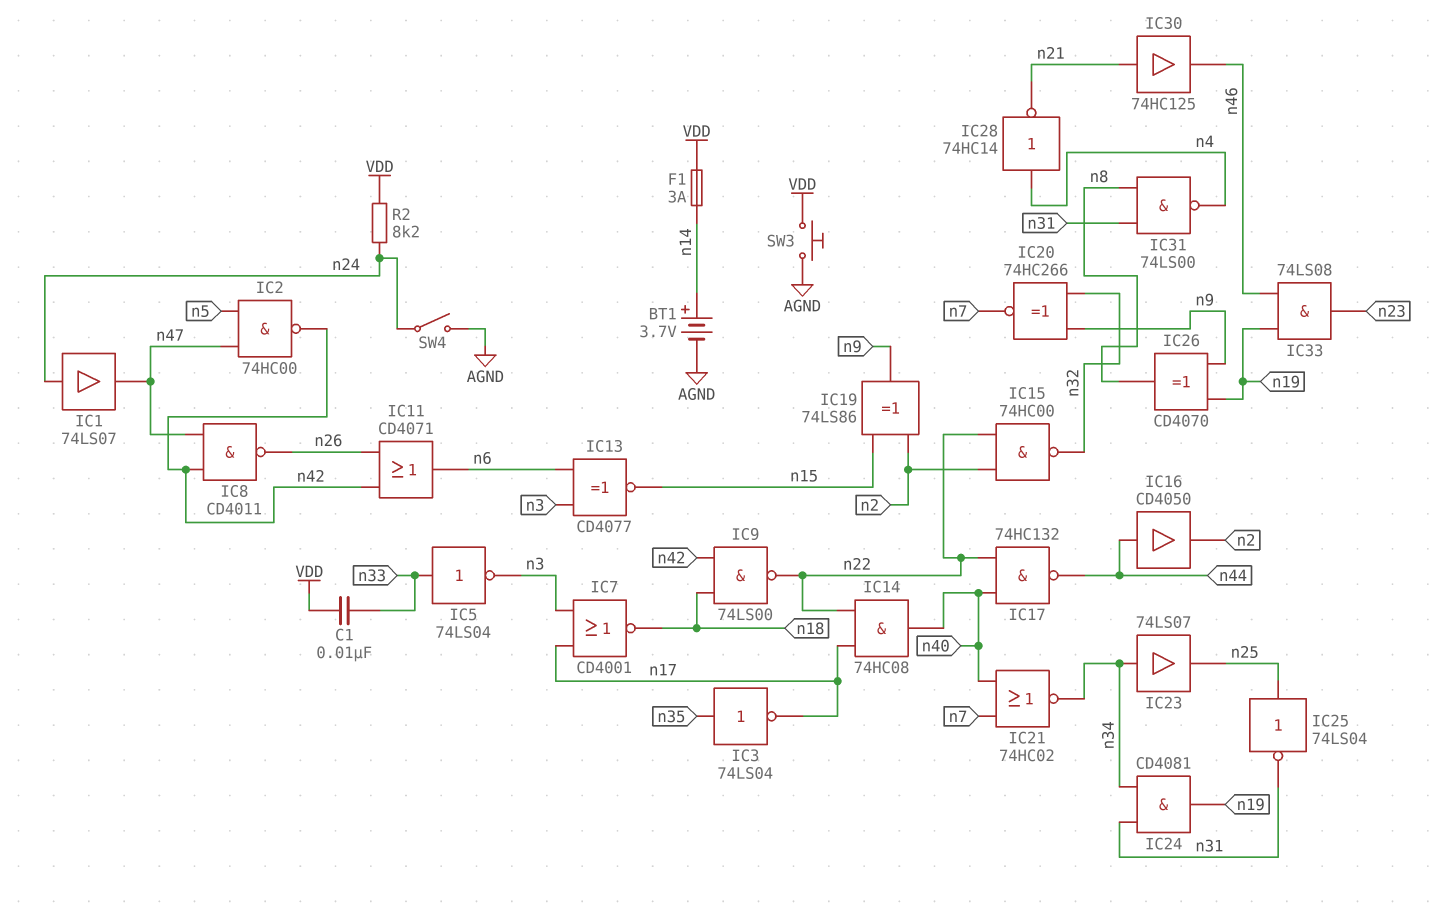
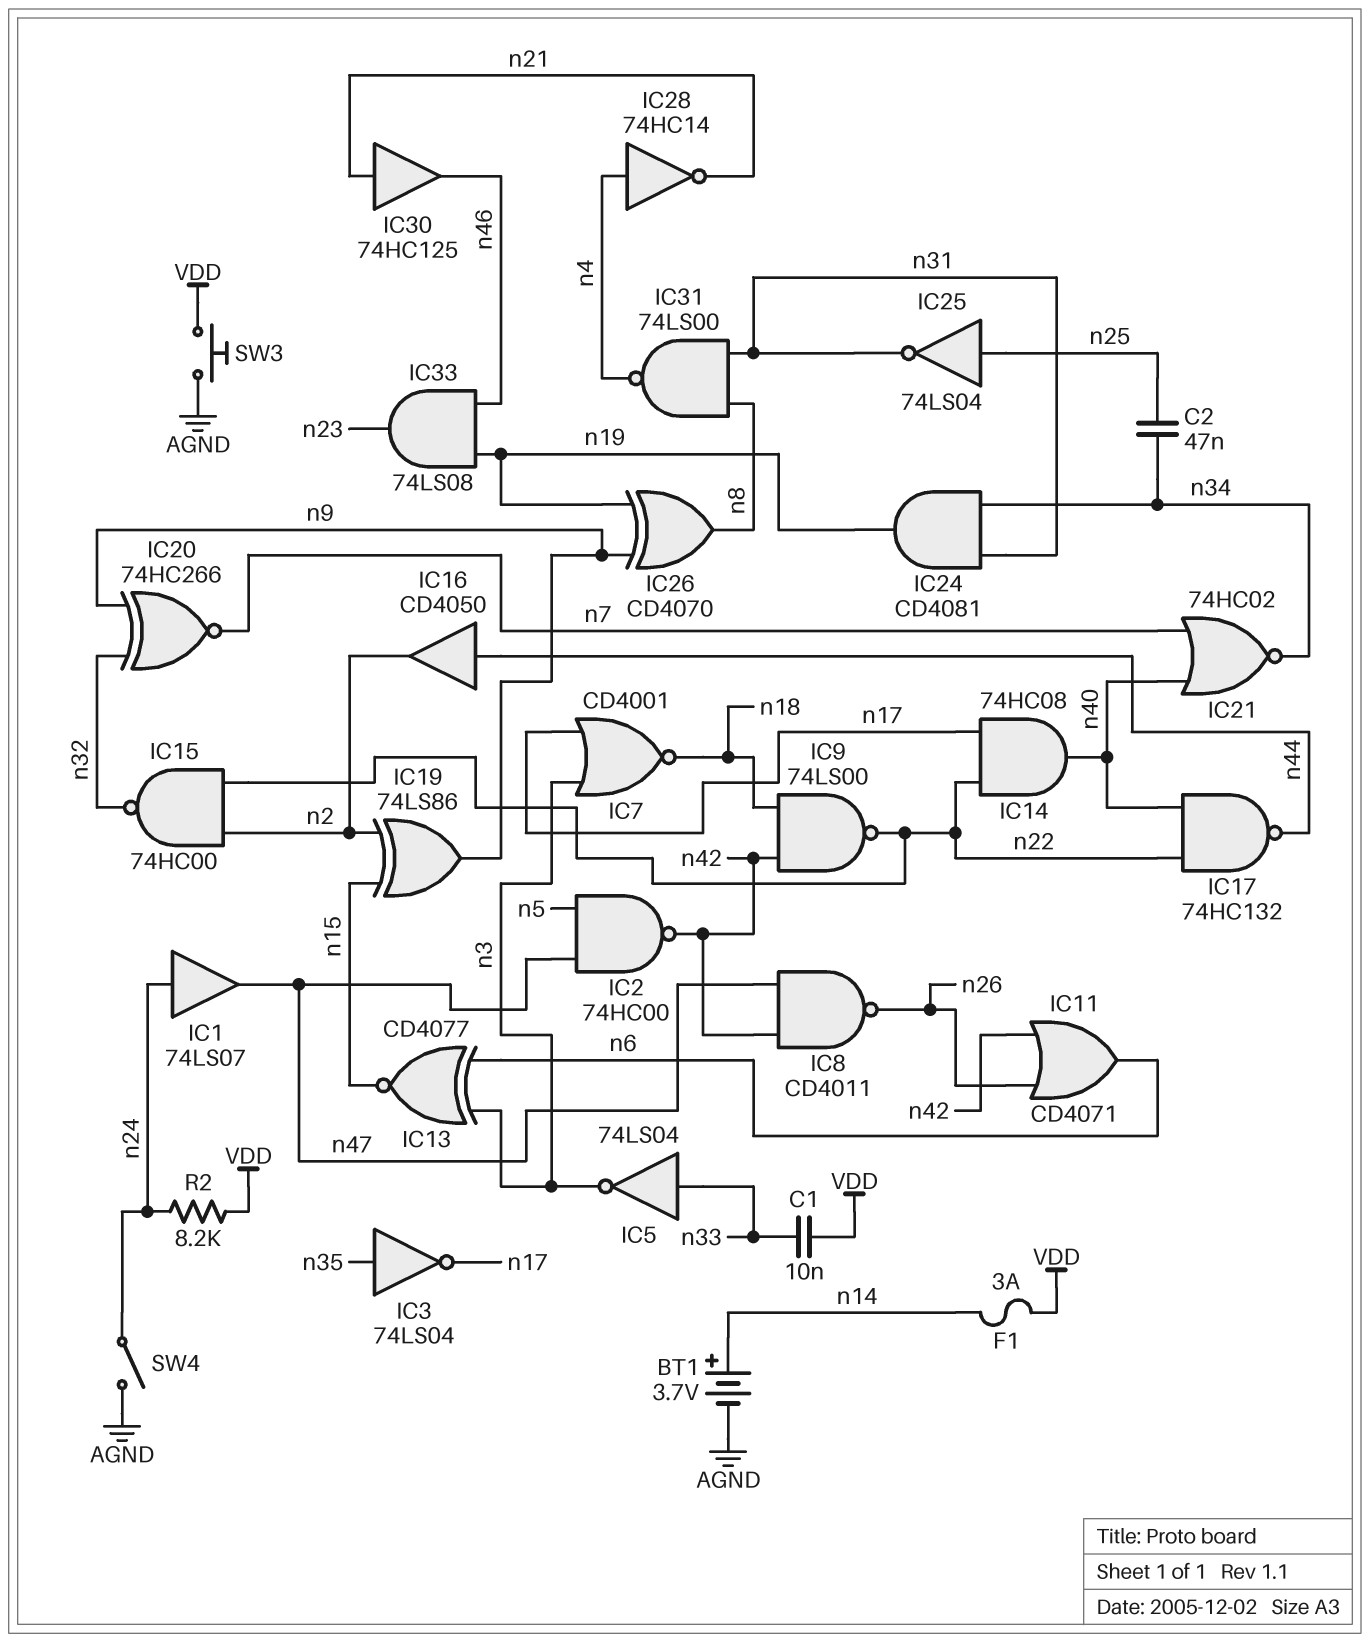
C2: none -> 47nF (n25, n34)
IC23: buffer 74LS07 (in n34, out n25) -> none

